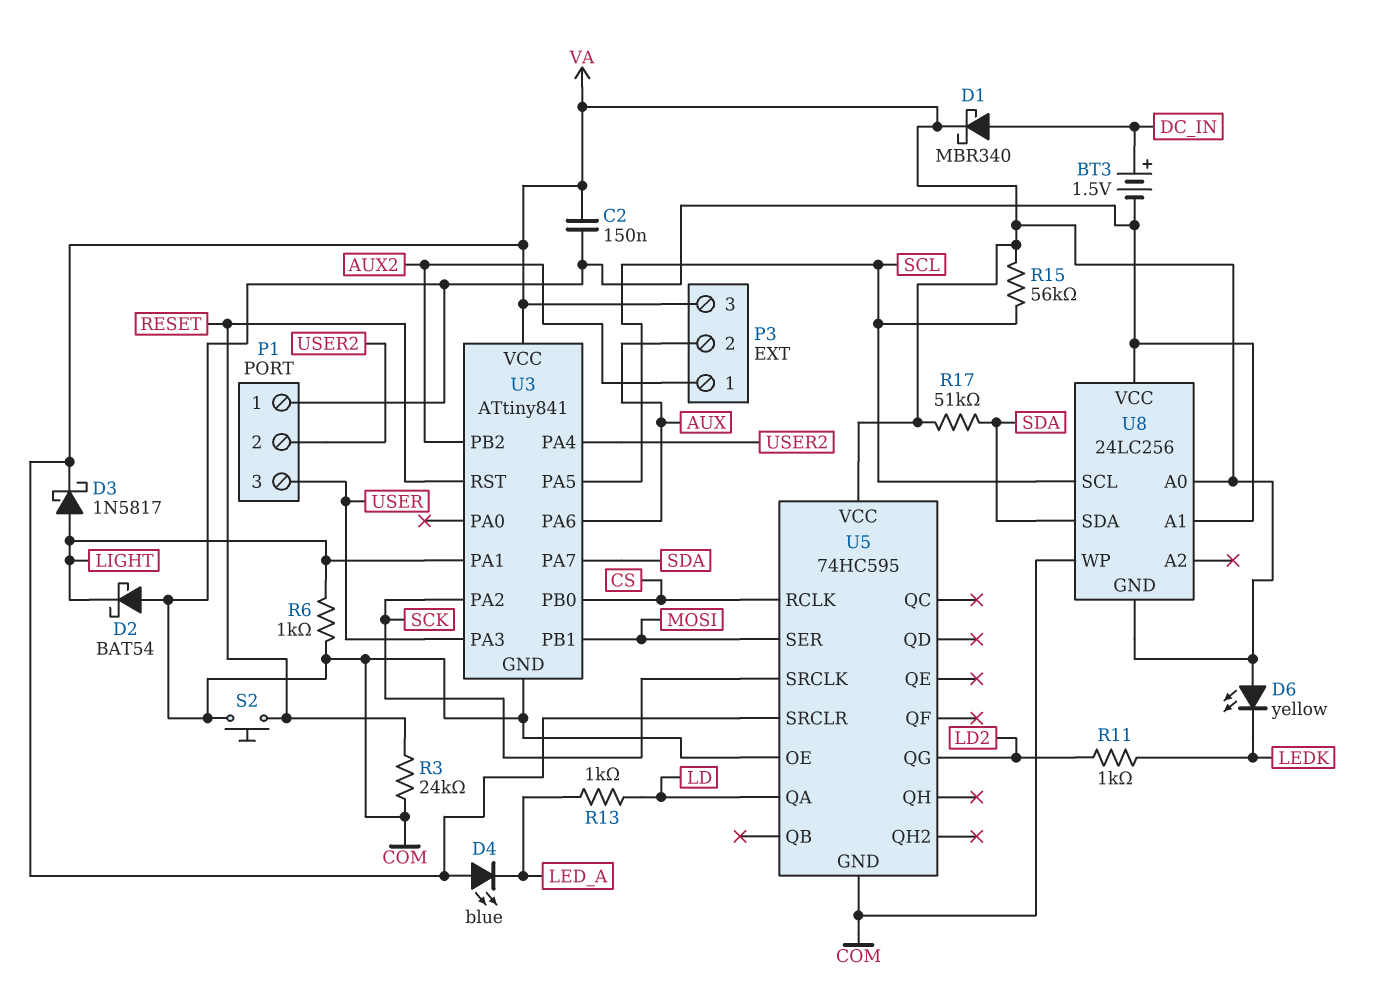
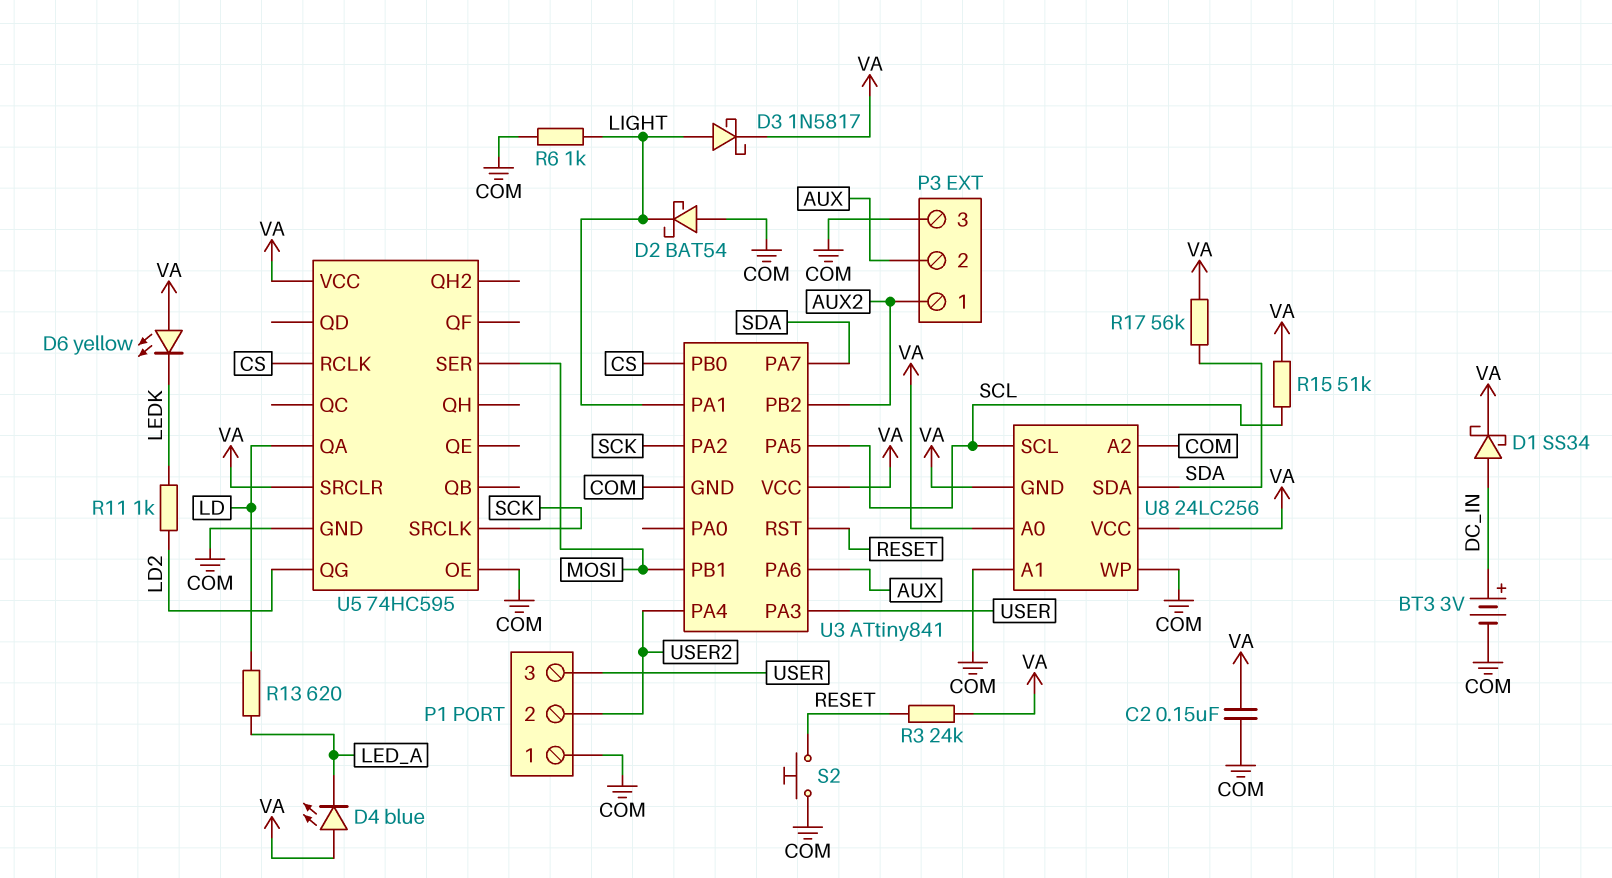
BT3: 1.5V (plus DC_IN, minus COM) -> 3V (plus DC_IN, minus COM)
D1: schottky MBR340 (A DC_IN, K VA) -> schottky SS34 (A DC_IN, K VA)
P3 pin 3: VA -> COM
R3: 24k (COM, RESET) -> 24k (RESET, VA)
R13: 1k (LD, LED_A) -> 620 (LD, LED_A)
R15: 56k (SCL, VA) -> 51k (SCL, VA)
R17: 51k (SDA, VA) -> 56k (SDA, VA)
U8 pin A2: none -> COM
U8 pin VCC: COM -> VA

